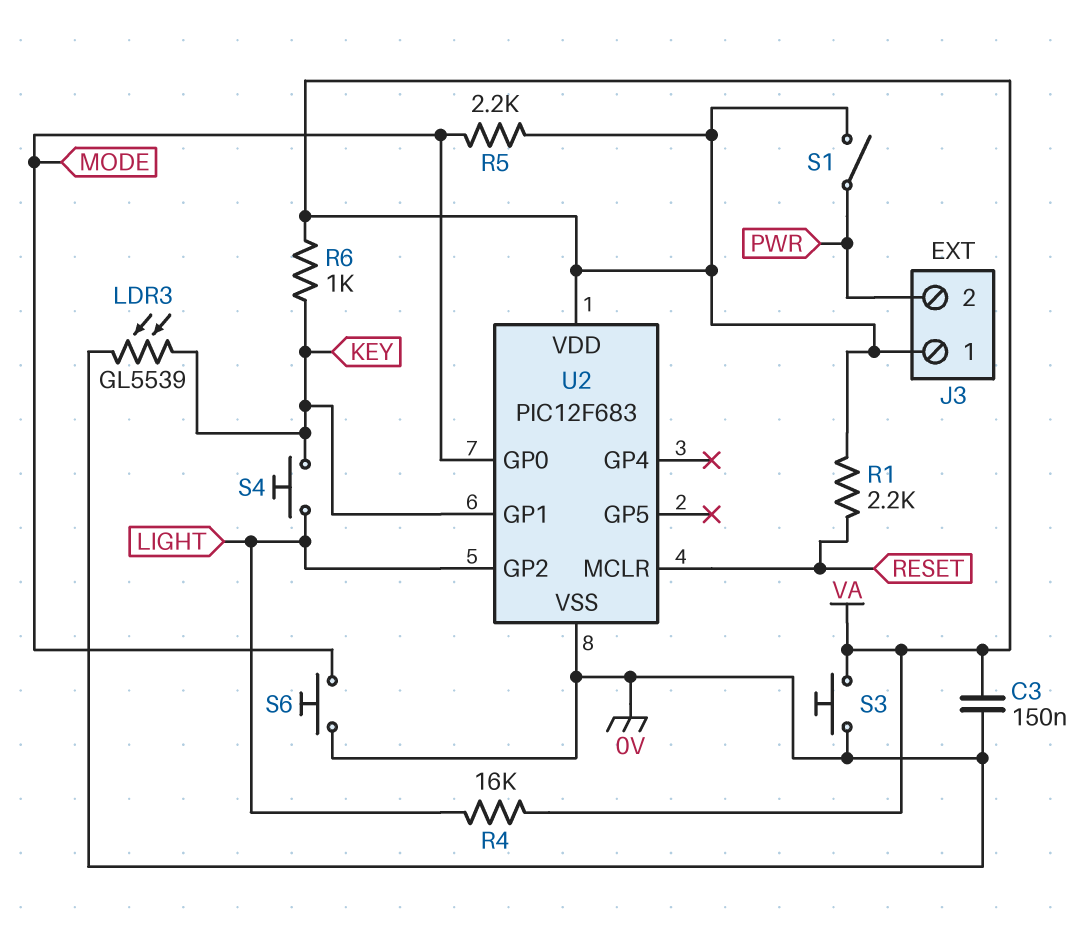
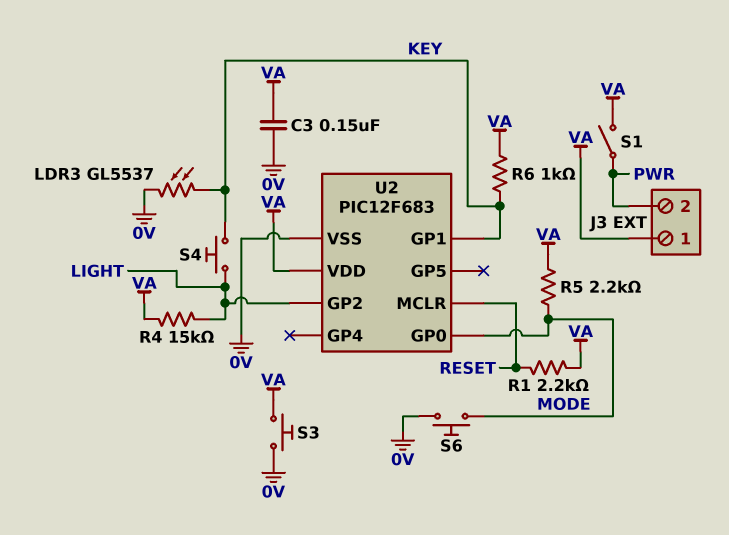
LDR3: GL5539 (0V, KEY) -> GL5537 (0V, KEY)
R4: 16k (LIGHT, VA) -> 15k (LIGHT, VA)

